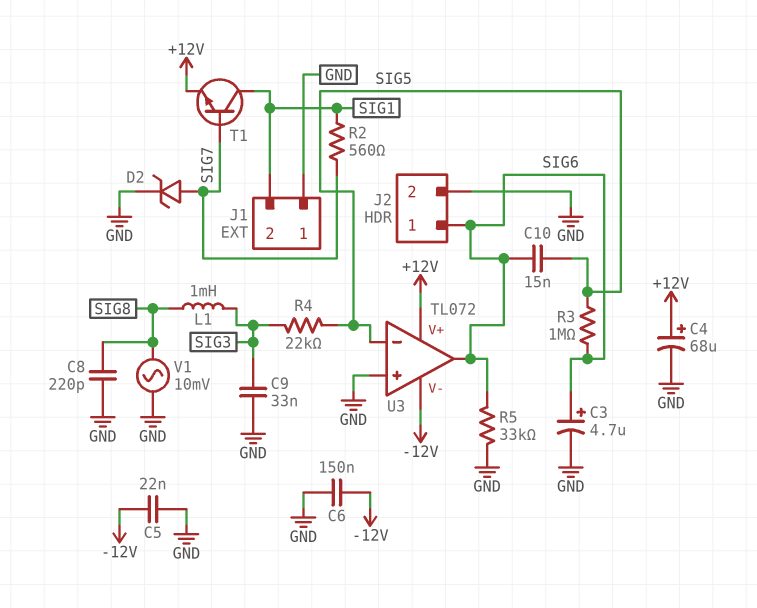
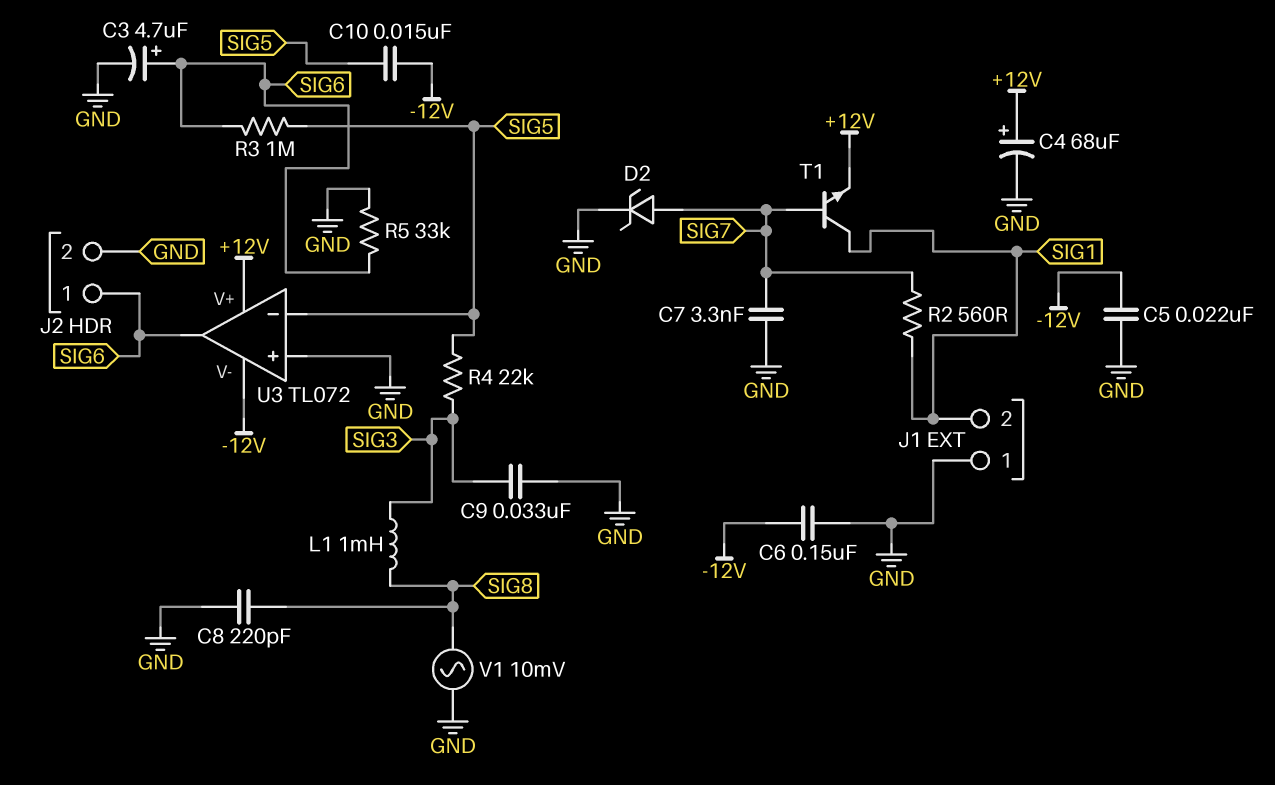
C7: none -> 3.3nF (GND, SIG7)
C10: 15nF (SIG5, SIG6) -> 15nF (-12V, SIG5)

